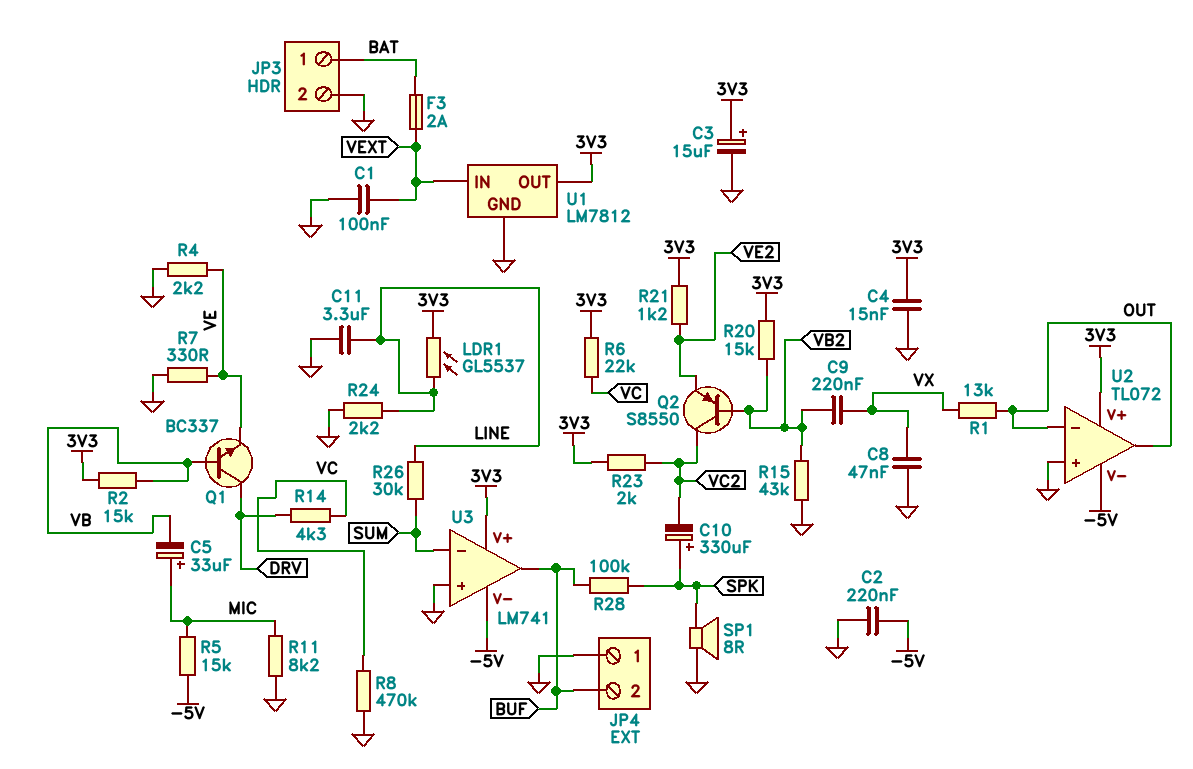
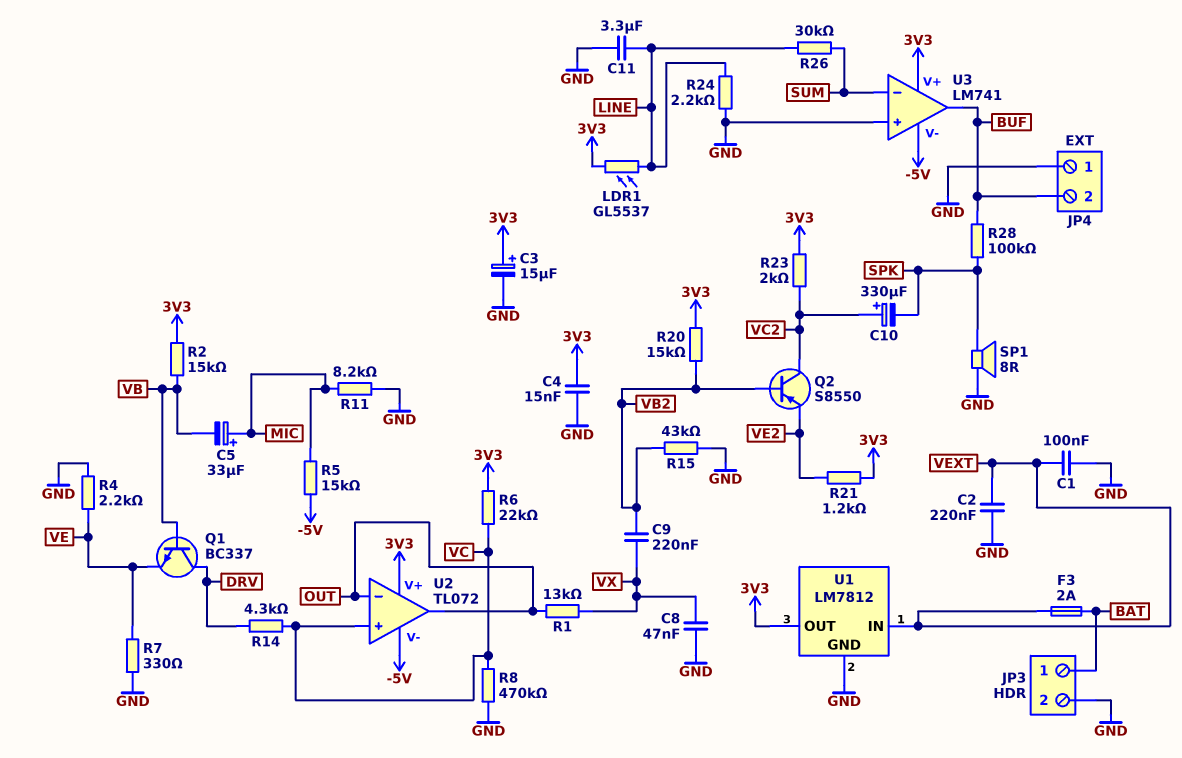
C2: 220nF (-5V, GND) -> 220nF (GND, VEXT)
C10: 330uF (plus SPK, minus VC2) -> 330uF (plus VC2, minus SPK)
U2 pin in+: GND -> VC

